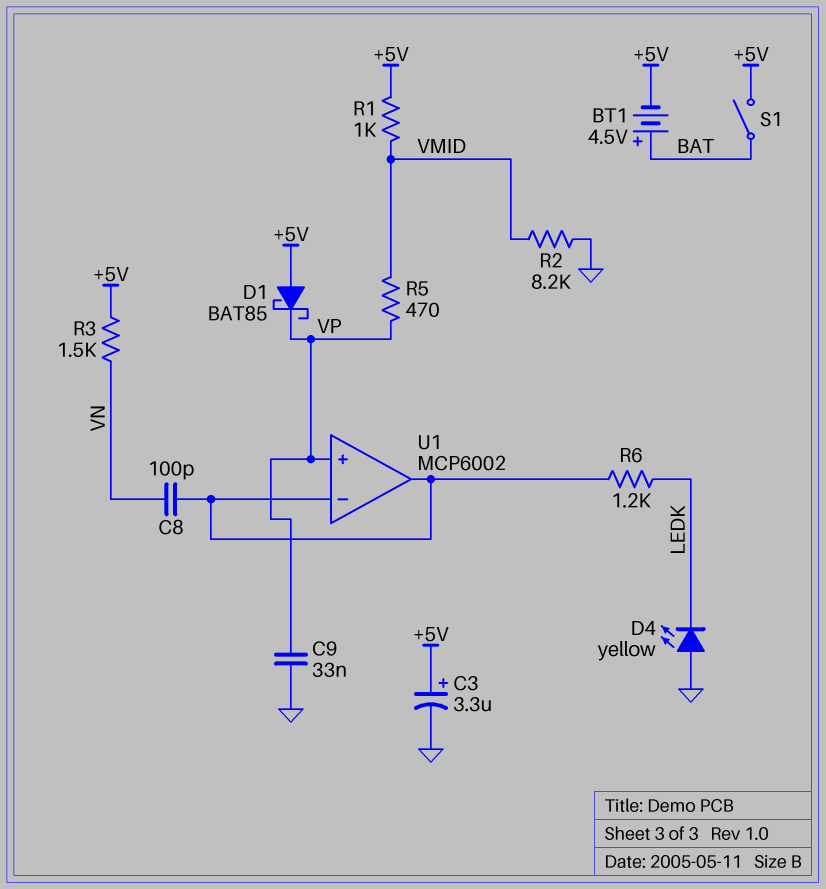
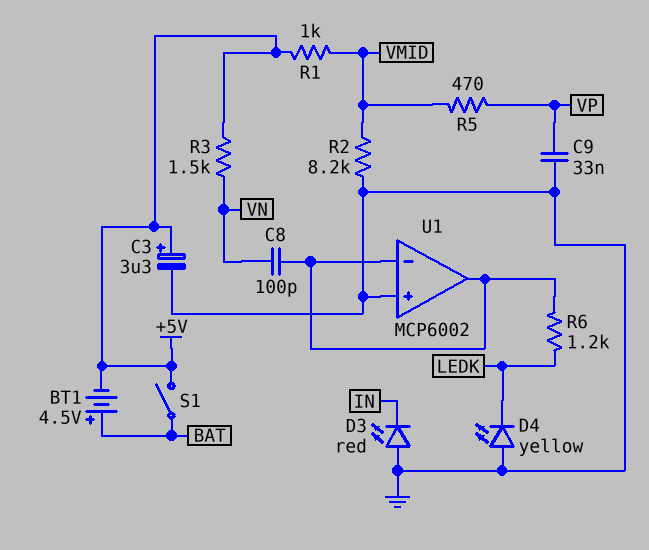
D1: schottky BAT85 (A +5V, K VP) -> none
D3: none -> LED red (A GND, K IN)
U1 pin in+: VP -> GND

